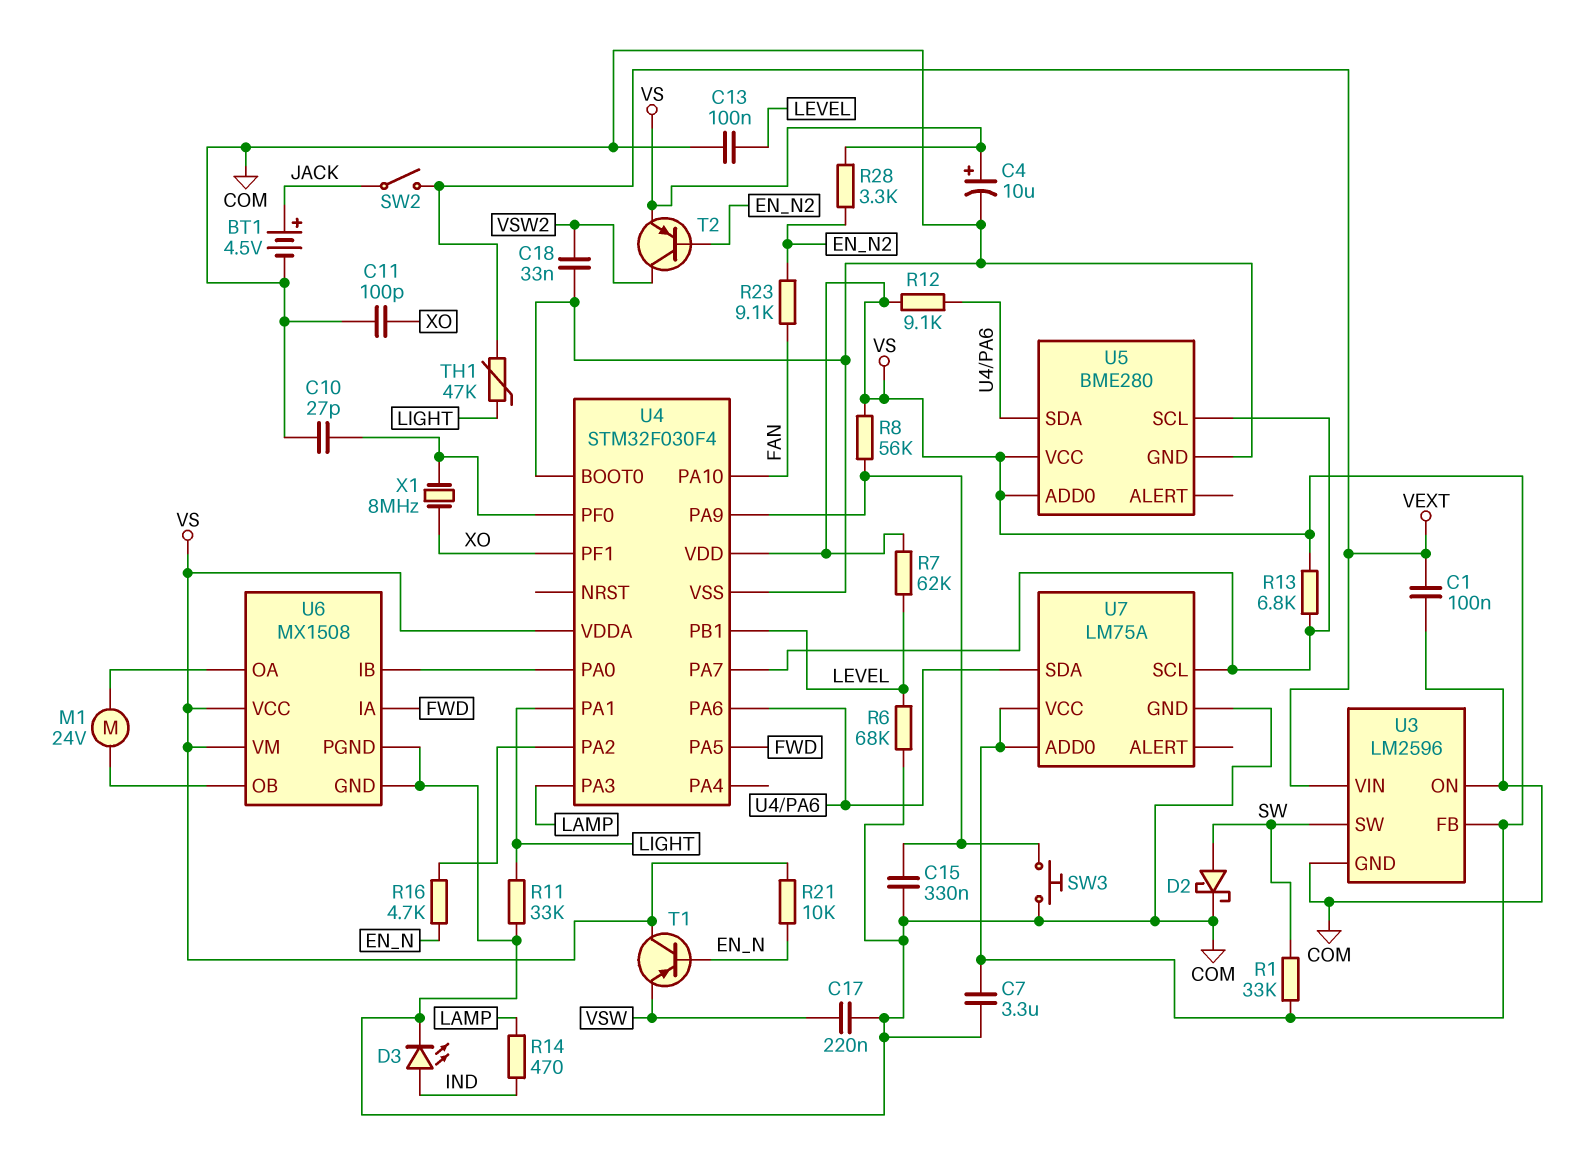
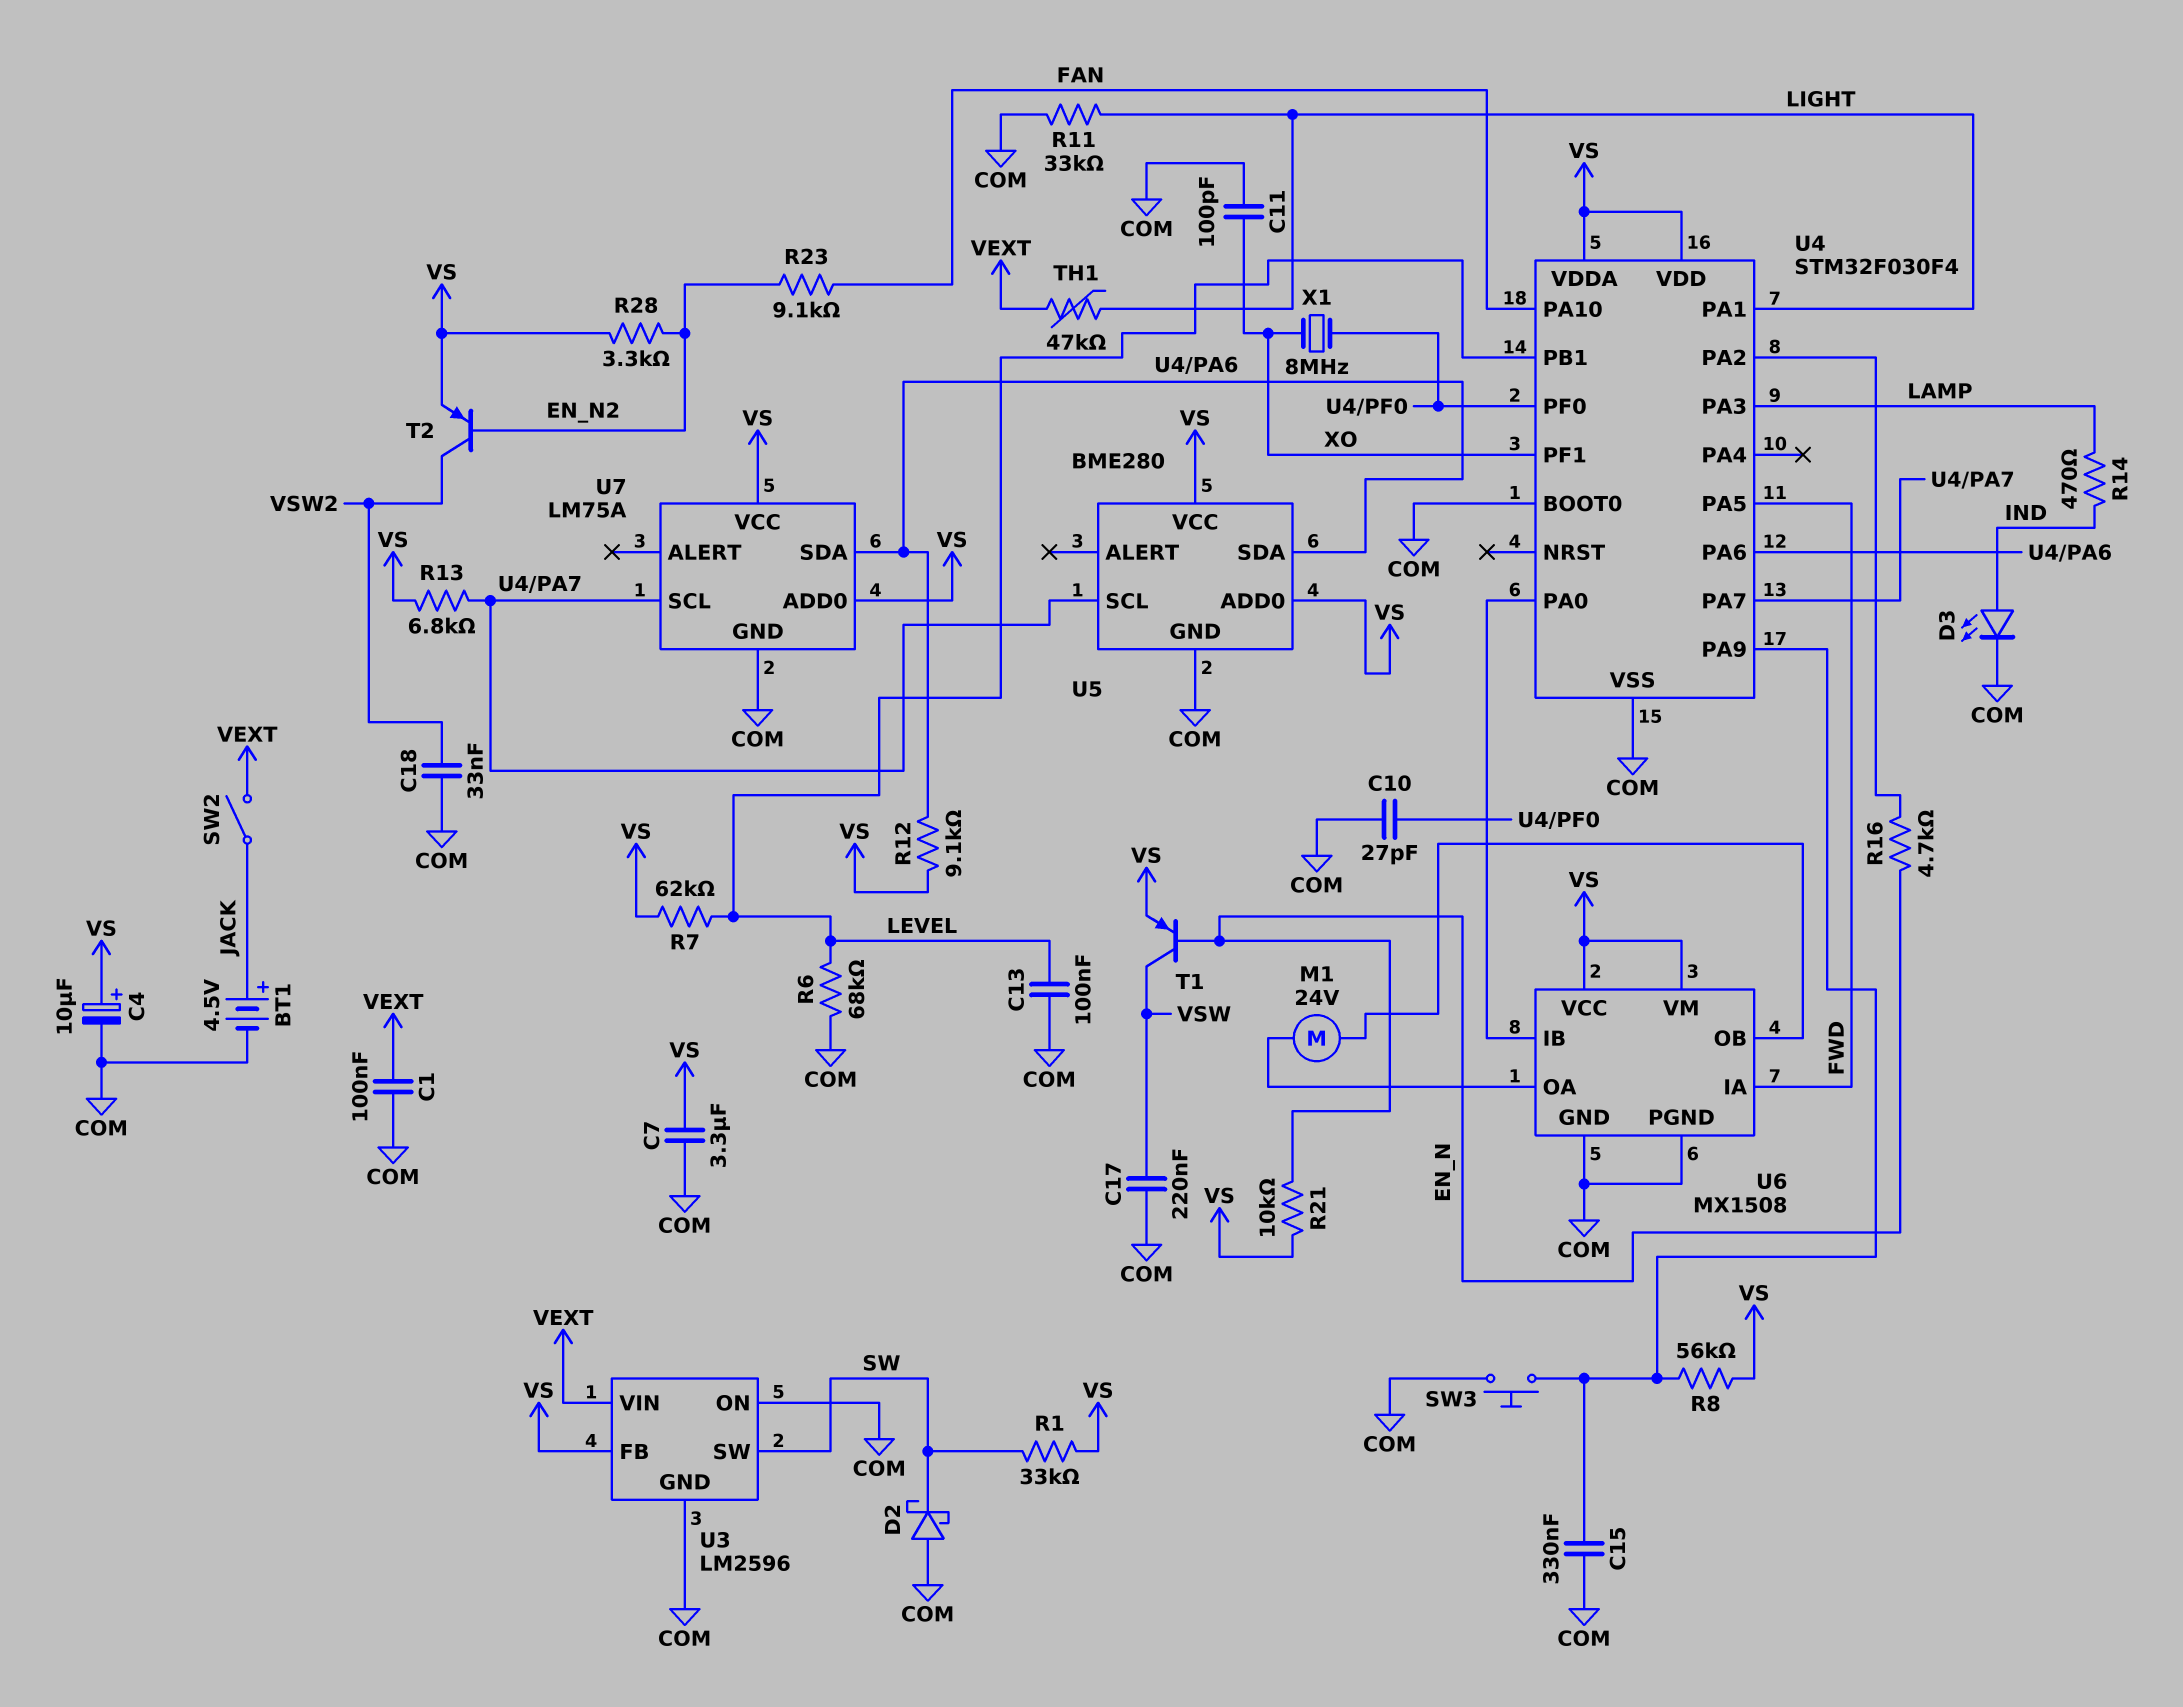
D2: schottky (A SW, K COM) -> schottky (A COM, K SW)
T1: PNP (B EN_N, C VS, E VSW) -> PNP (B EN_N, C VSW, E VS)

